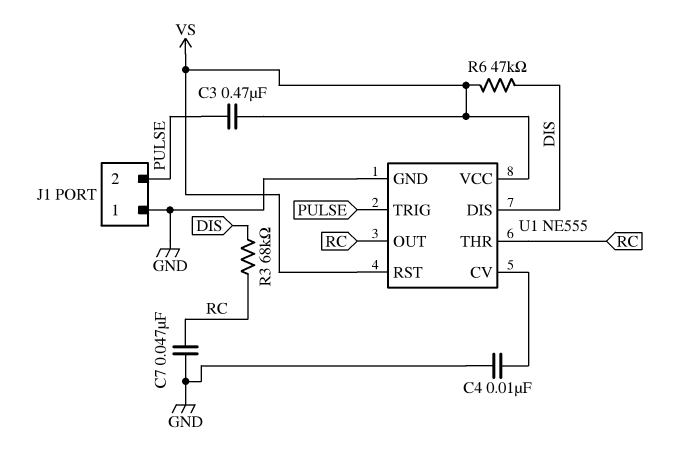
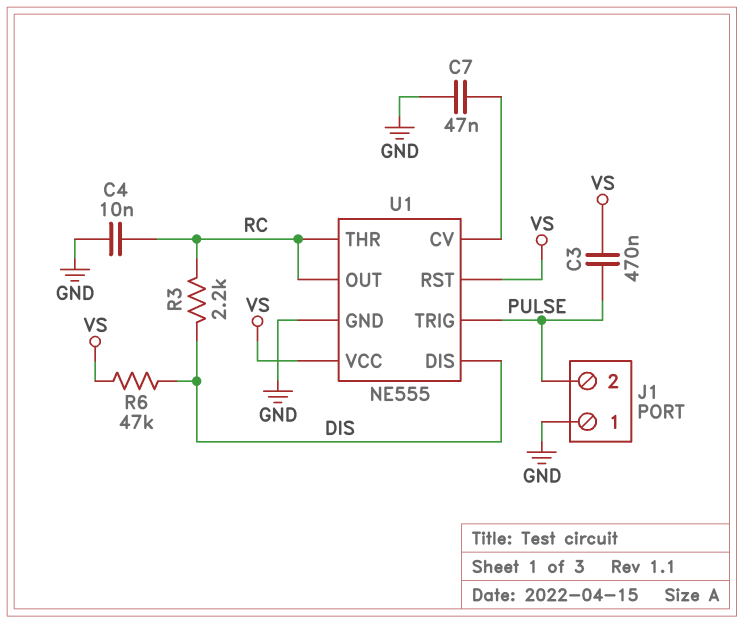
C4: 10nF (GND, U1/CV) -> 10nF (GND, RC)
C7: 47nF (GND, RC) -> 47nF (GND, U1/CV)
R3: 68k (DIS, RC) -> 2.2k (DIS, RC)

